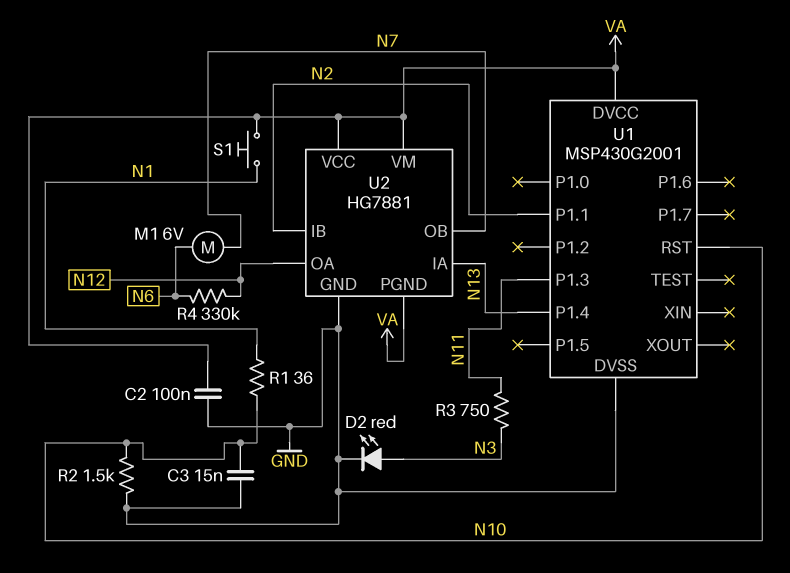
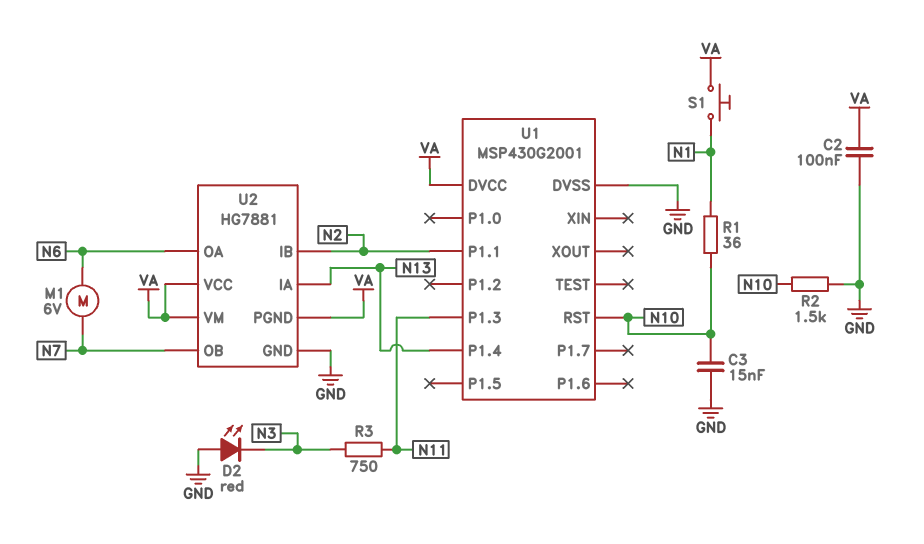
D2: LED red (A N3, K GND) -> LED red (A GND, K N3)
R4: 330k (N6, N12) -> none
U2 pin OA: N12 -> N6

